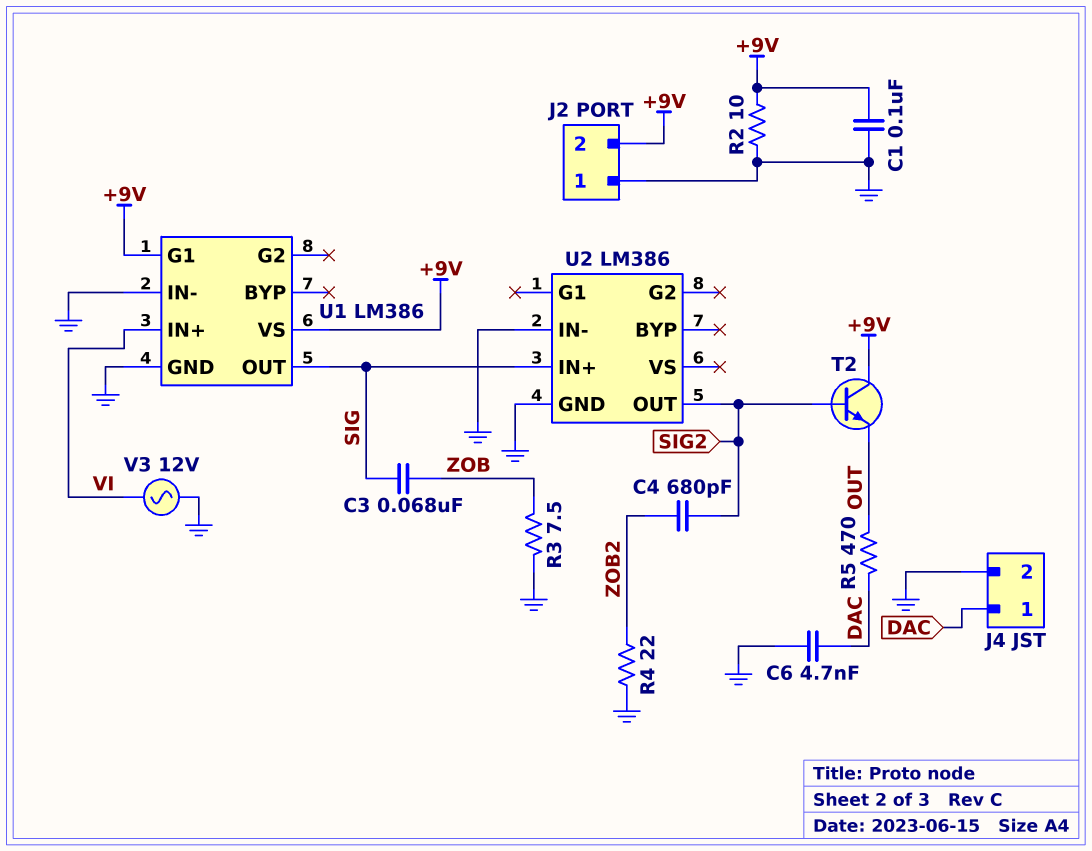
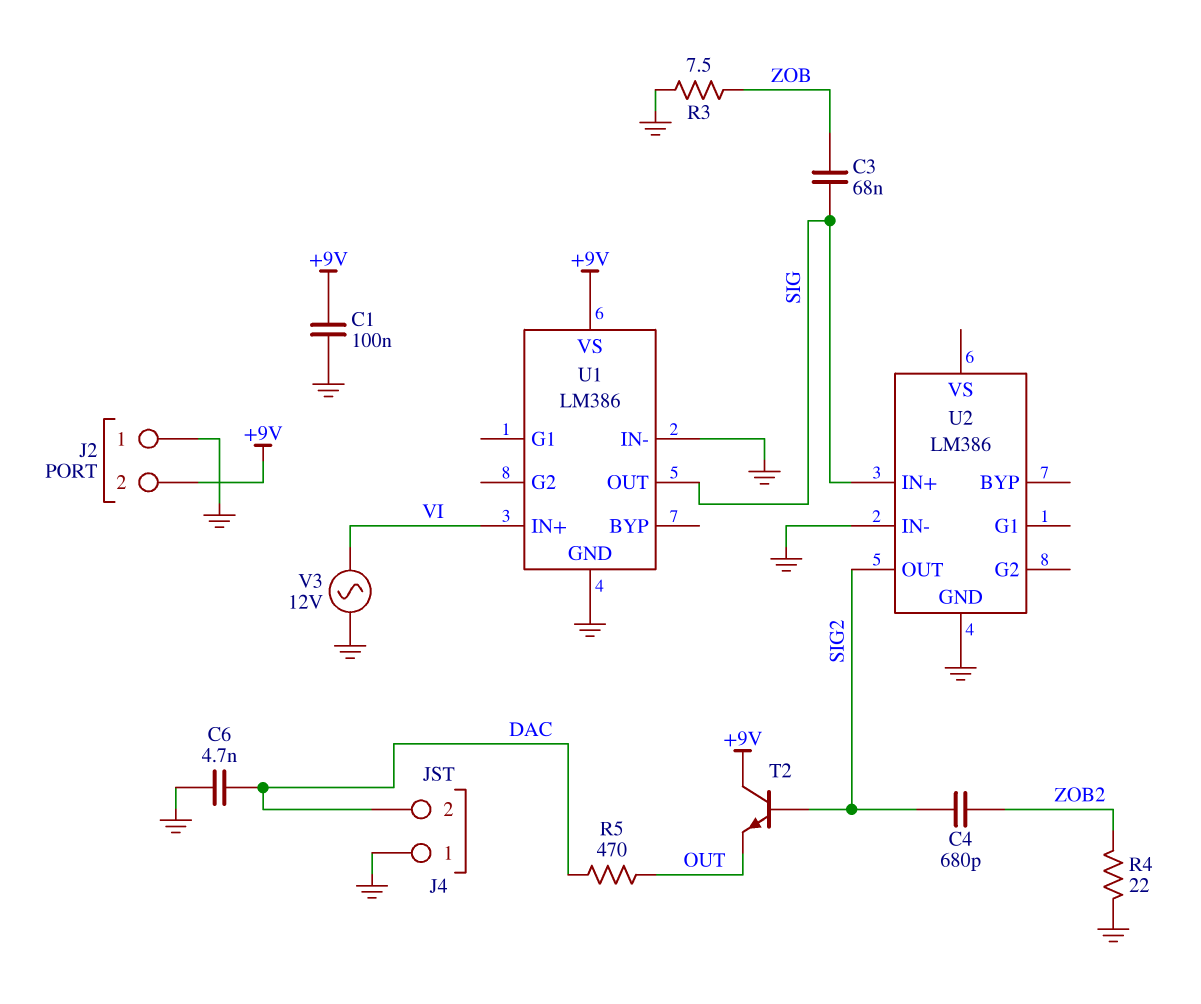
J4 pin 1: DAC -> GND
J4 pin 2: GND -> DAC
R2: 10 (+9V, GND) -> none
U1 pin G1: +9V -> none

